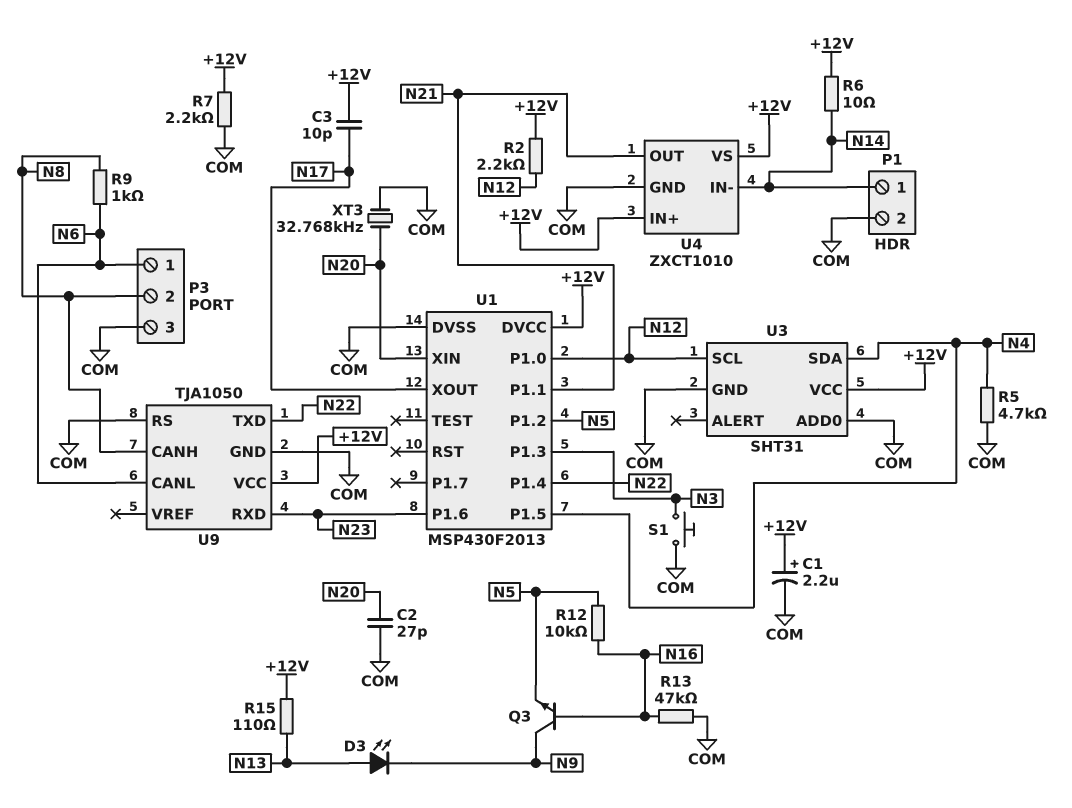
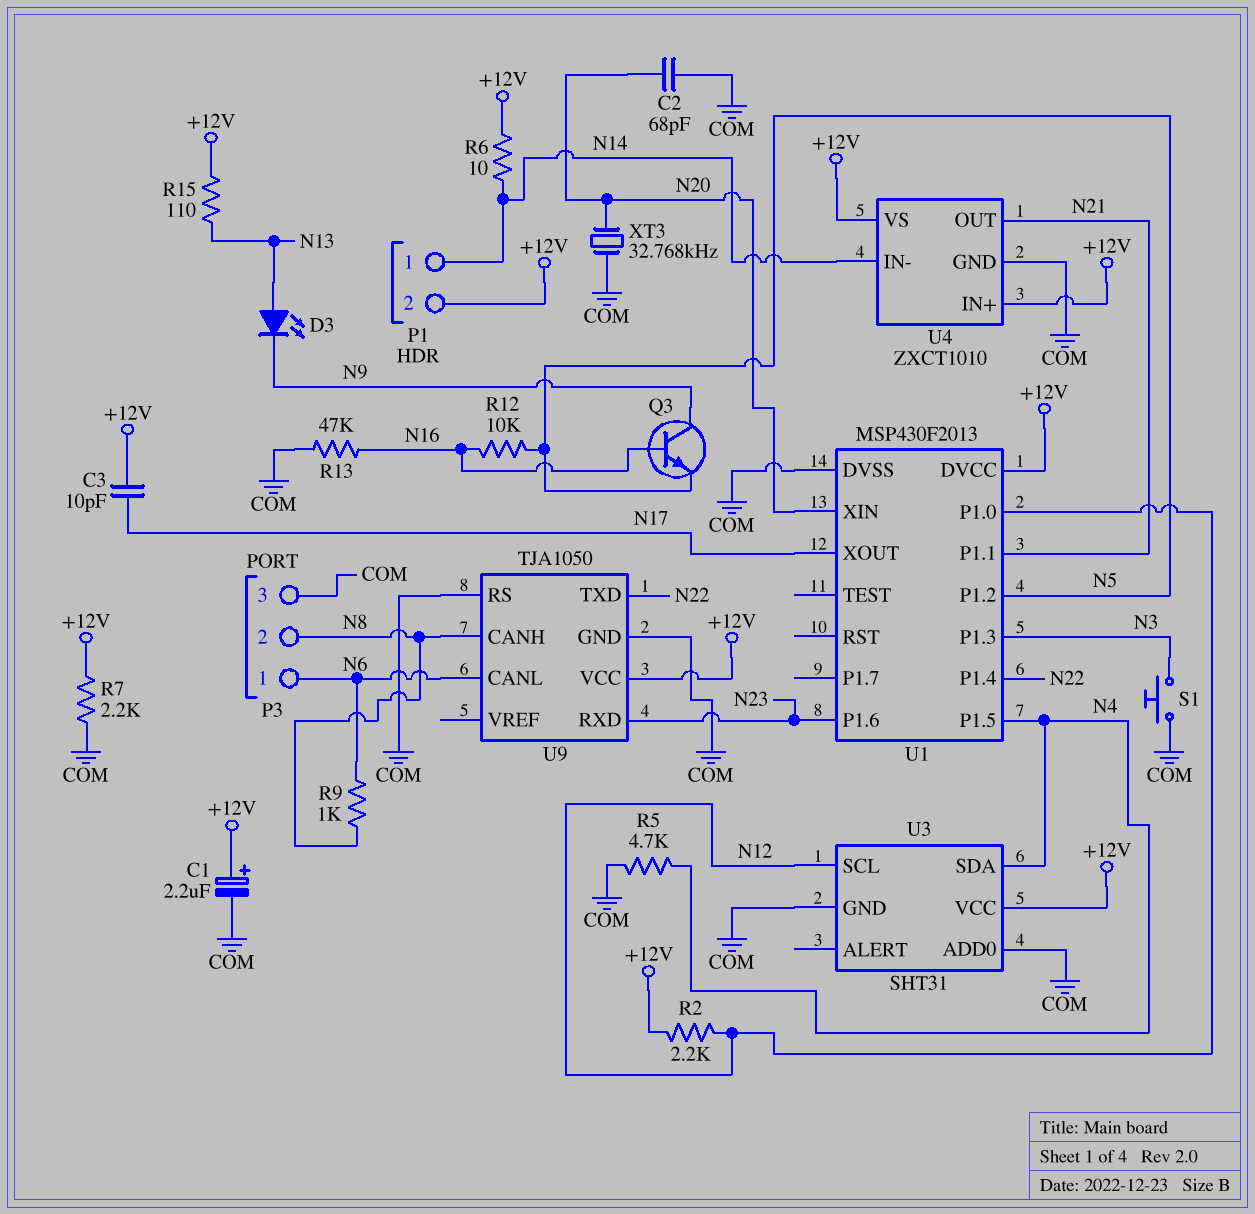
C2: 27pF (COM, N20) -> 68pF (COM, N20)
P1 pin 2: COM -> +12V

